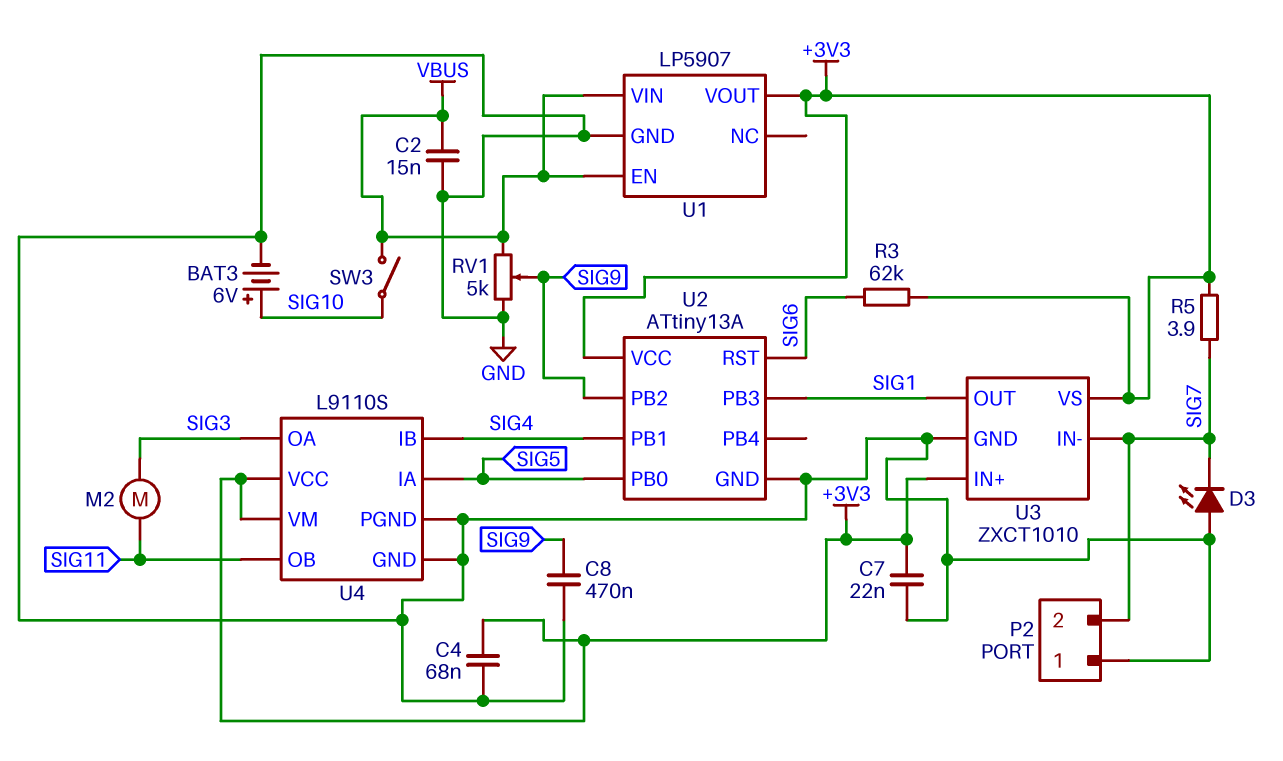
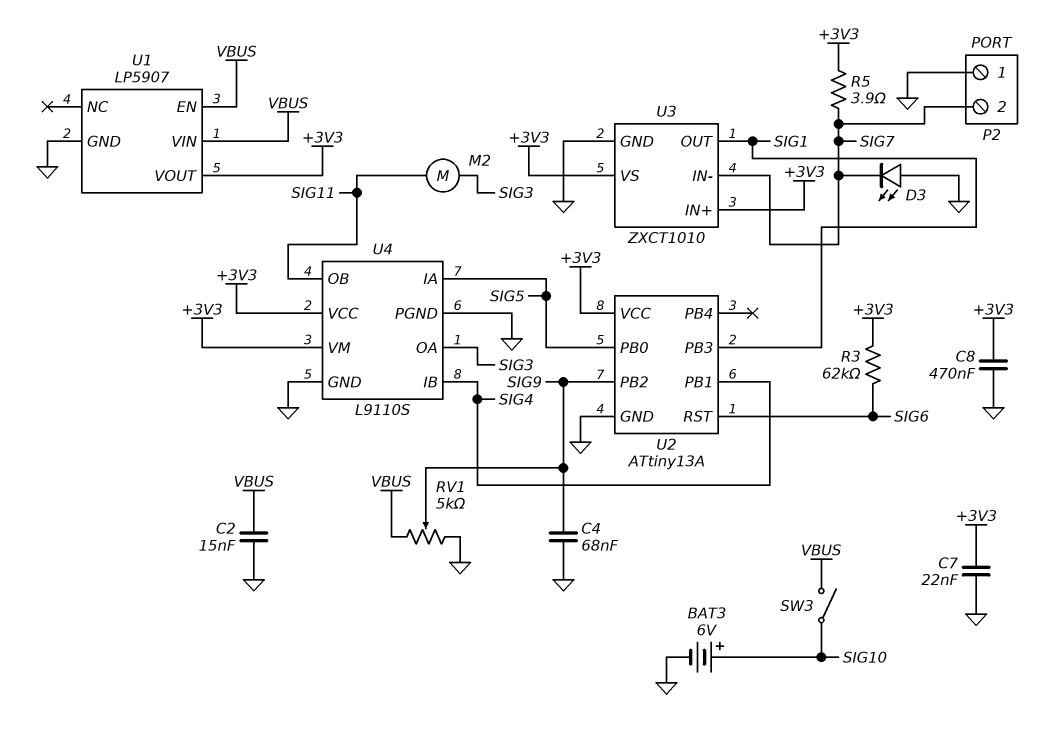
C4: 68nF (+3V3, GND) -> 68nF (GND, SIG9)
C8: 470nF (GND, SIG9) -> 470nF (+3V3, GND)

